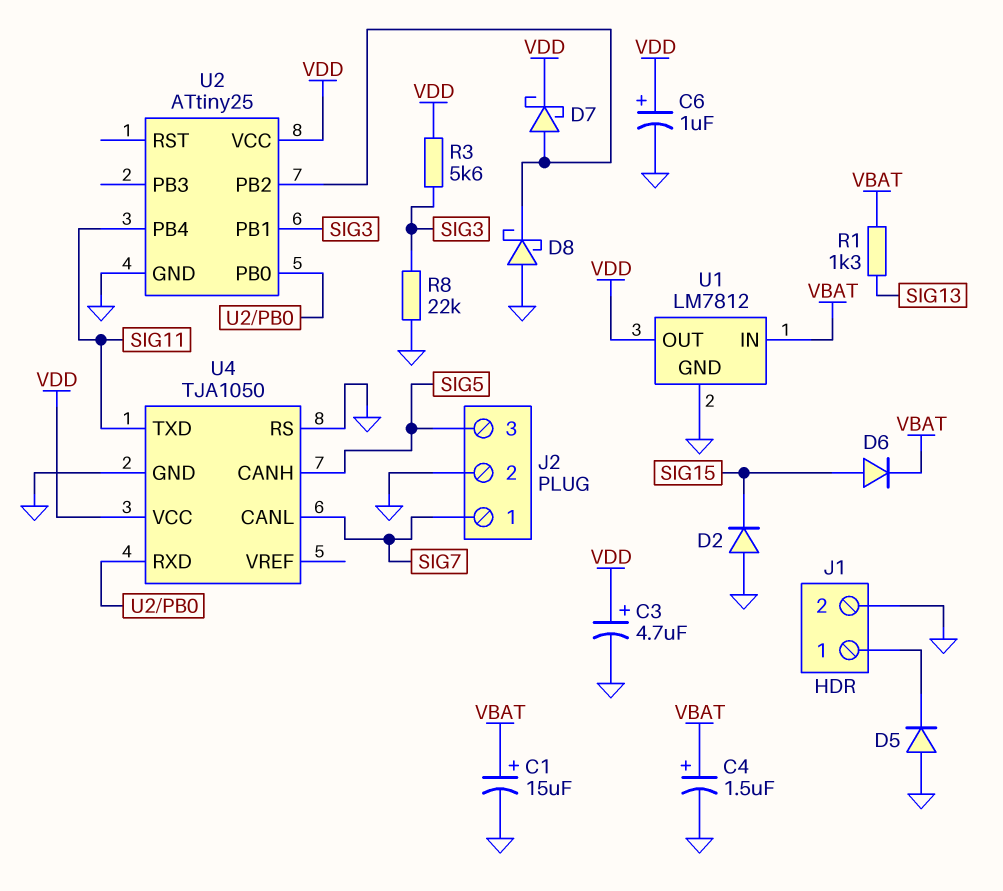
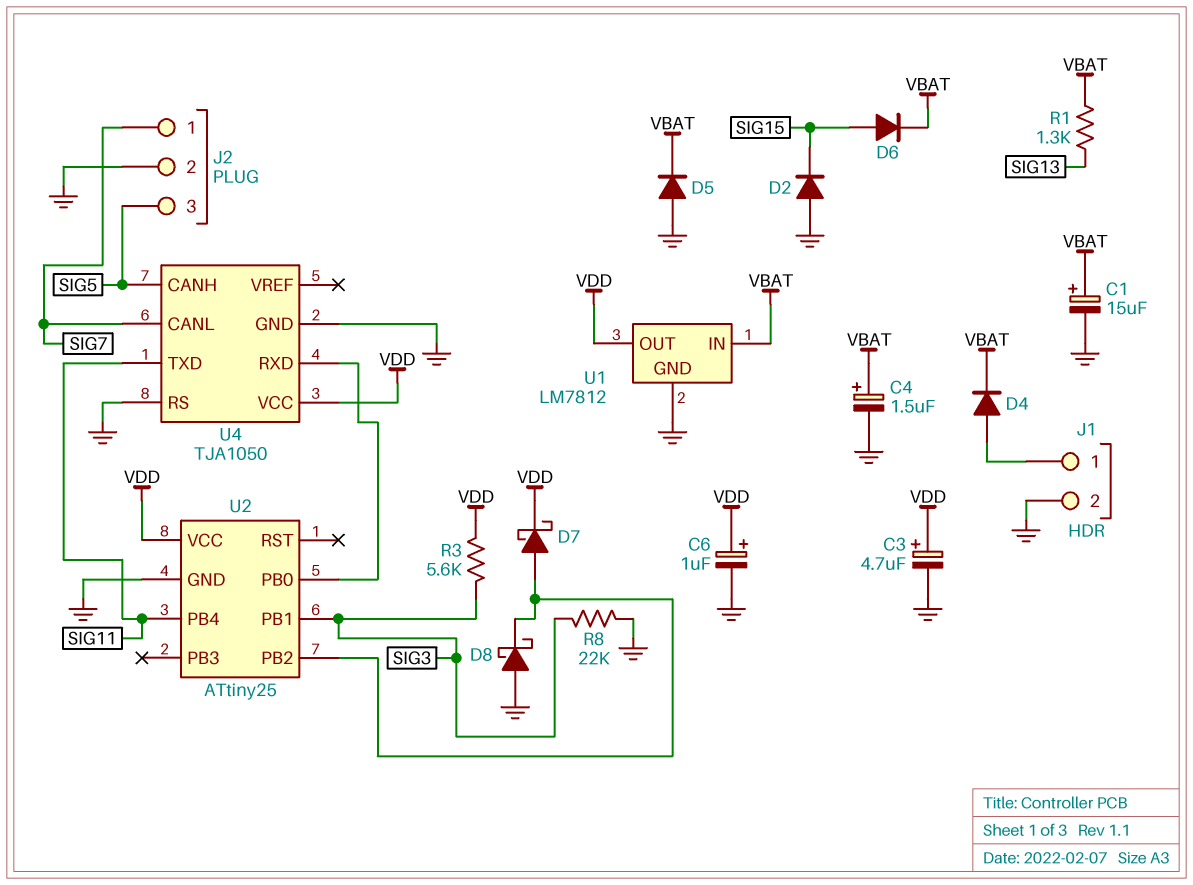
D4: none -> diode (A J1/1, K VBAT)
D5: diode (A GND, K J1/1) -> diode (A GND, K VBAT)

